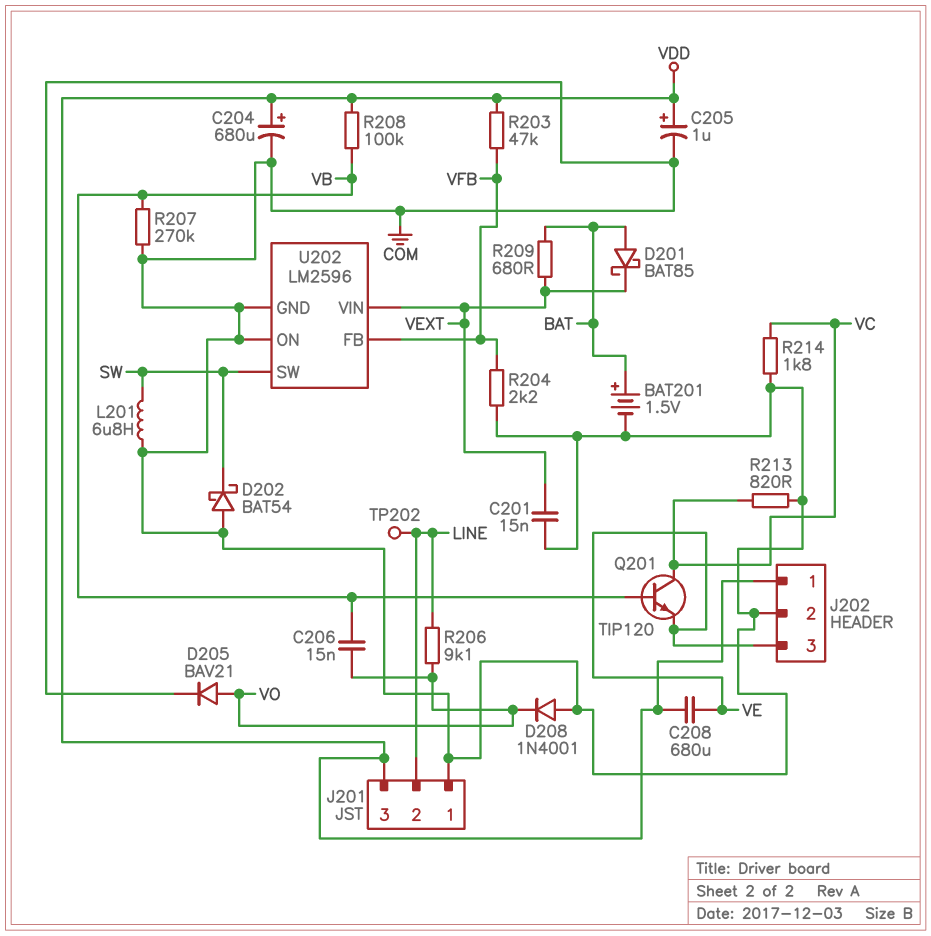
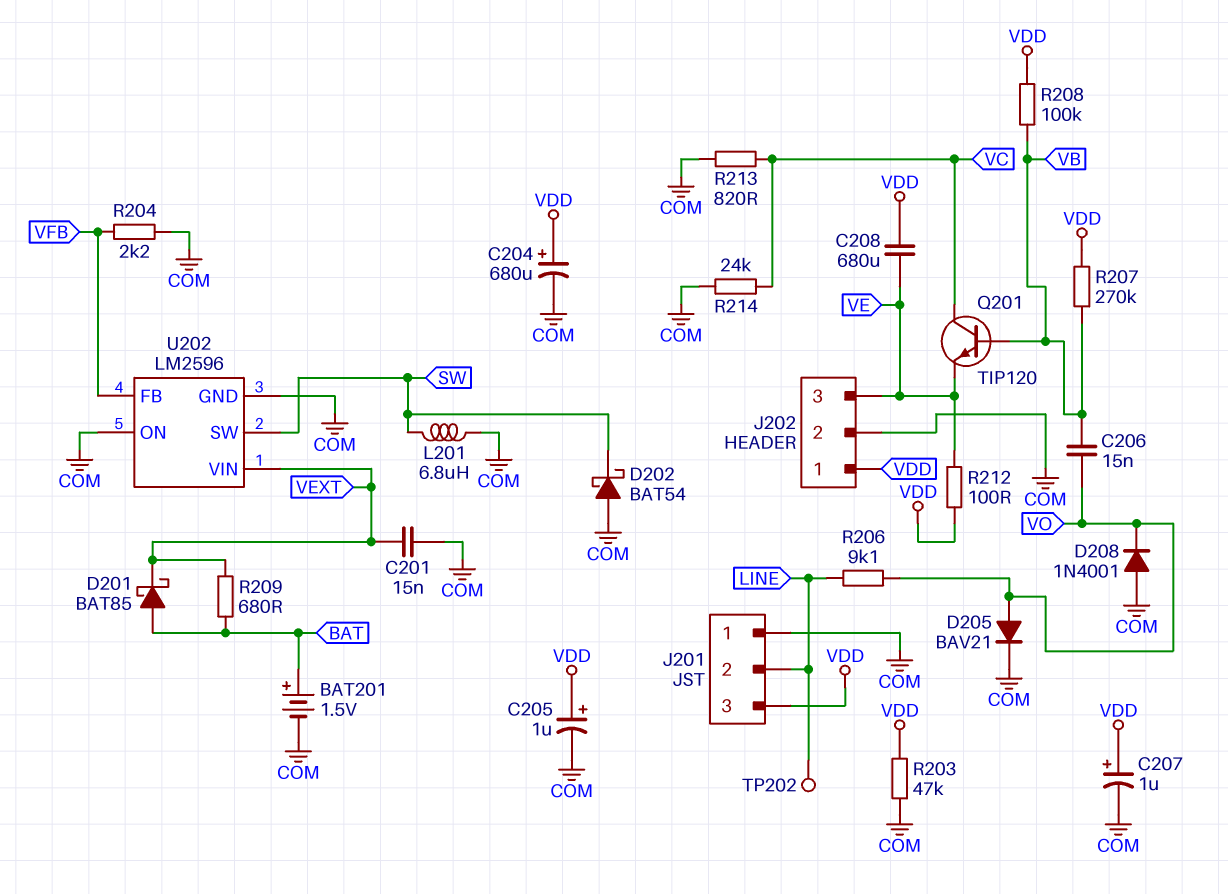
C207: none -> 1uF (plus VDD, minus COM)
R203: 47k (VDD, VFB) -> 47k (COM, VDD)
R207: 270k (COM, VB) -> 270k (VB, VDD)
R212: none -> 100 (VDD, VE)
R214: 1.8k (COM, VC) -> 24k (COM, VC)

